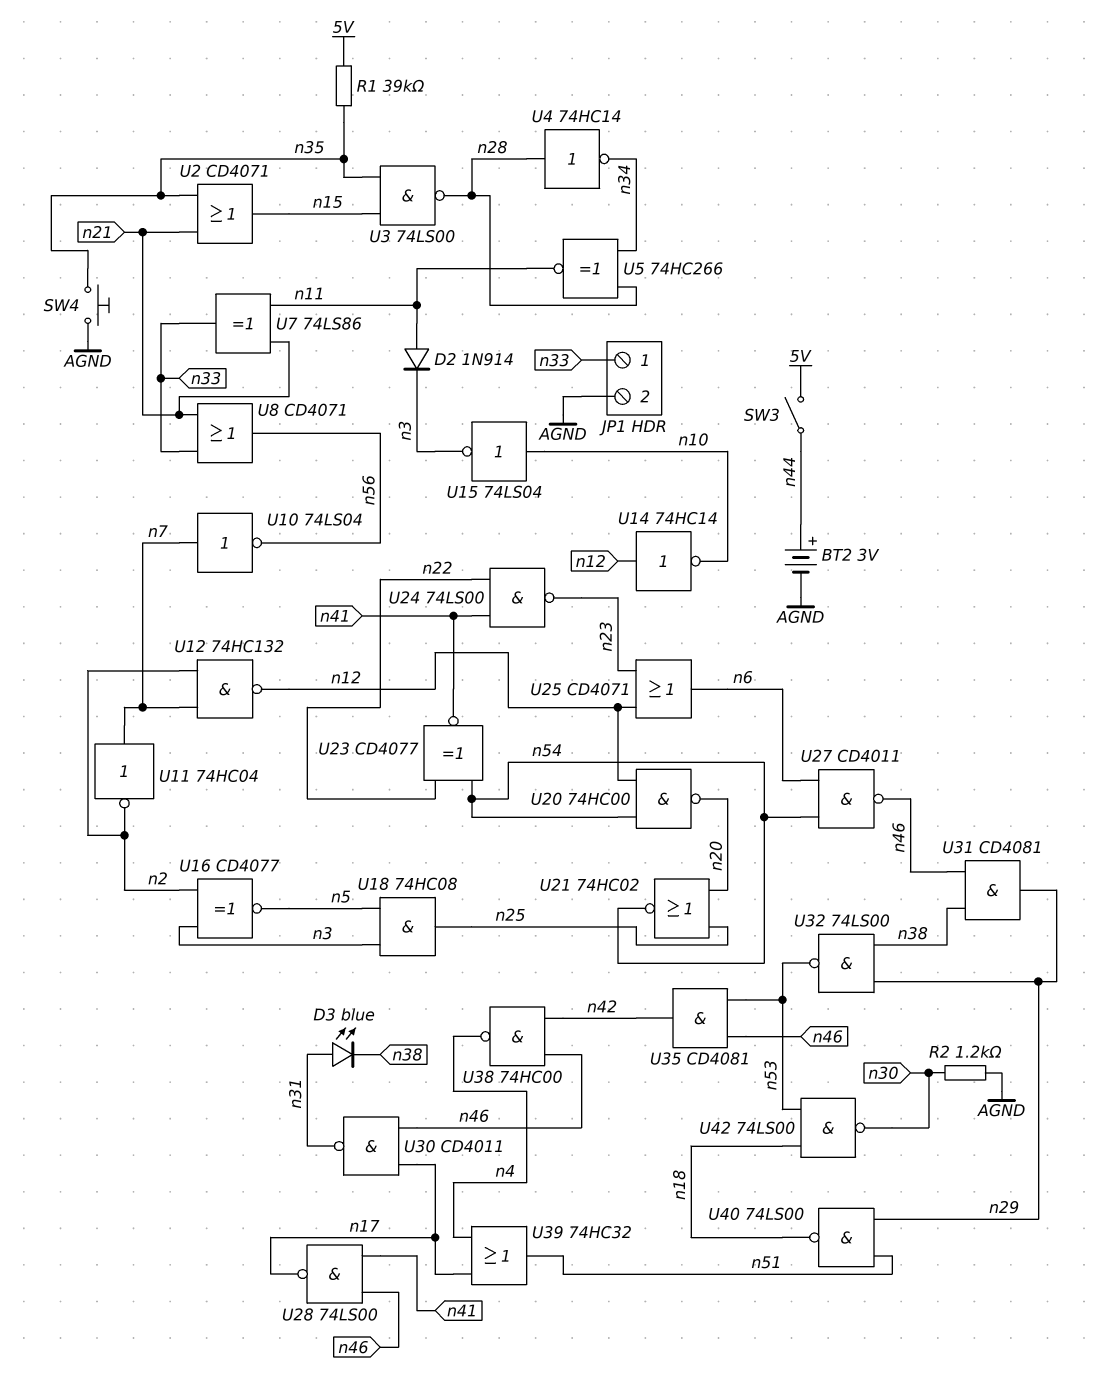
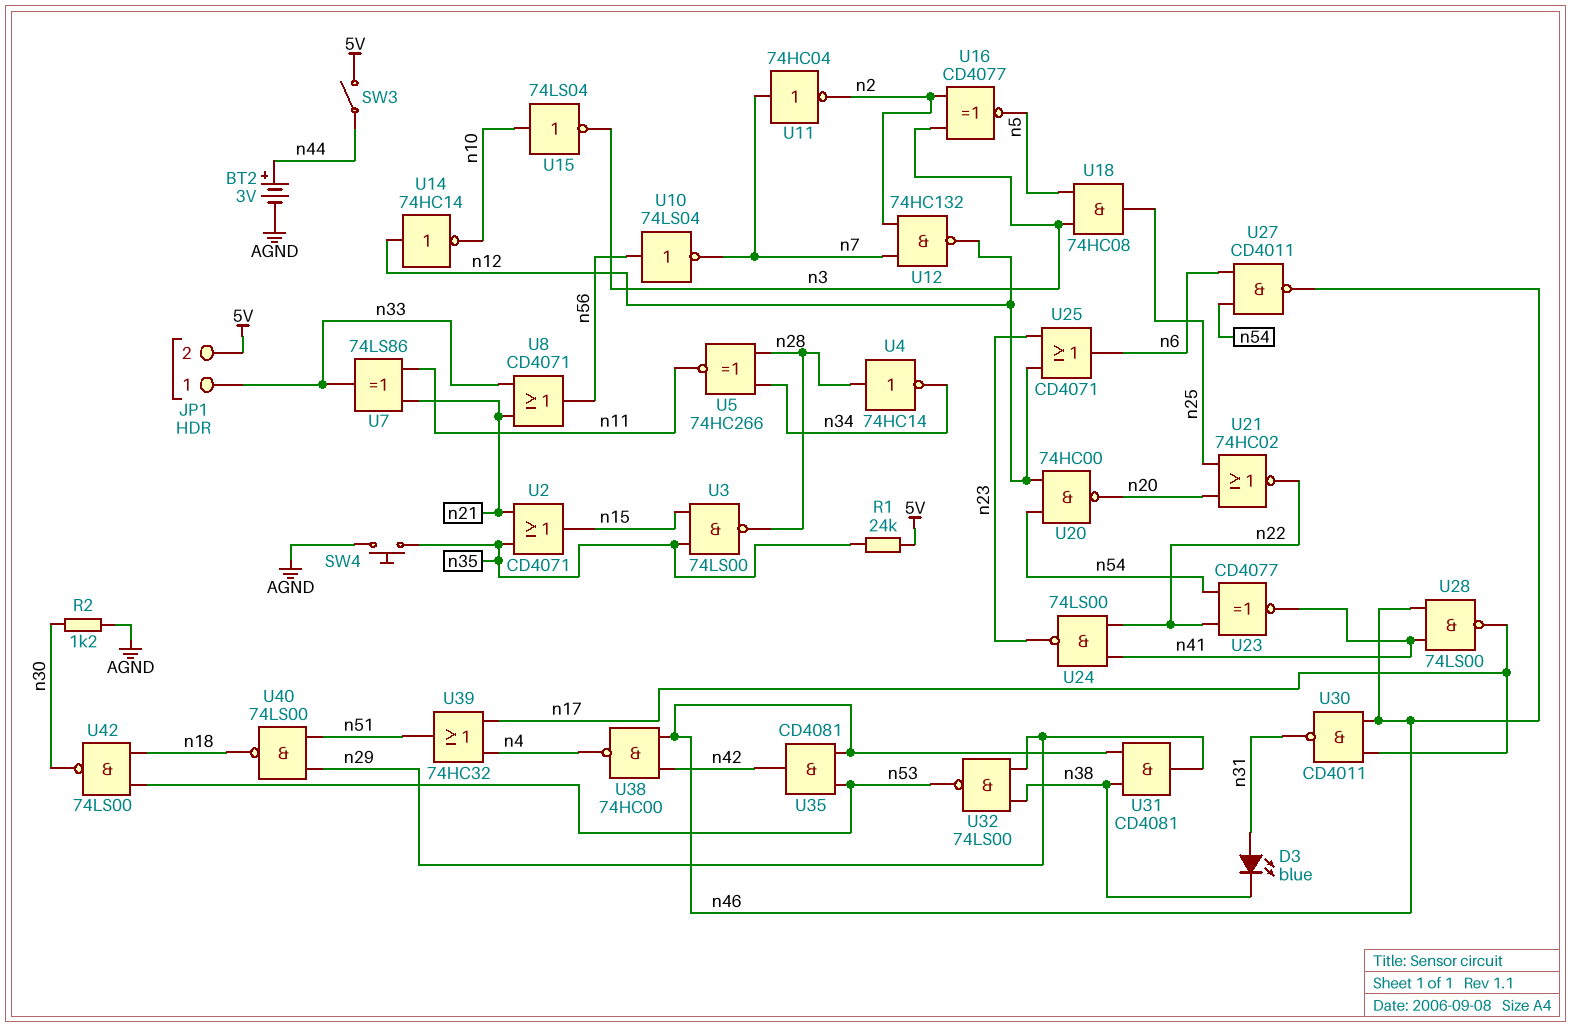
D2: diode 1N914 (A n11, K n3) -> none
JP1 pin 2: AGND -> 5V
R1: 39k (5V, n35) -> 24k (5V, n35)
U10: NOT 74LS04 (in n7, out n56) -> NOT 74LS04 (in n56, out n7)
U21: NOR 74HC02 (in n20, in n25, out n54) -> NOR 74HC02 (in n20, in n25, out n22)

